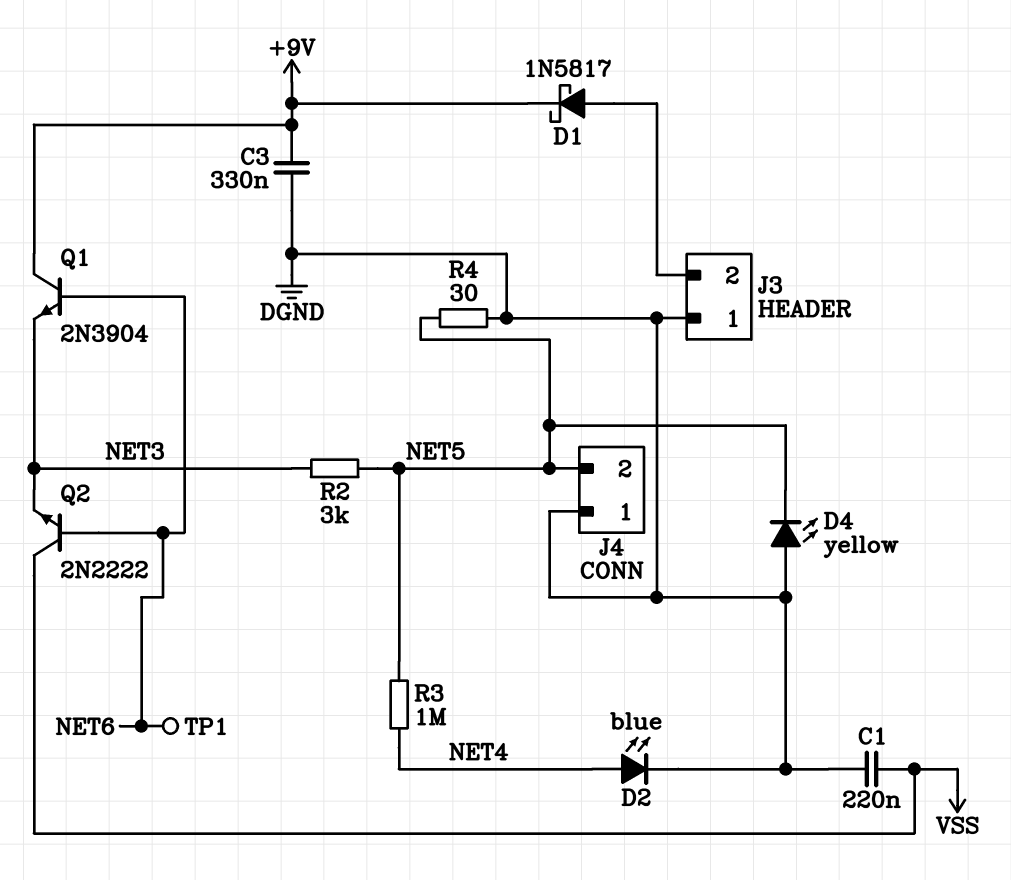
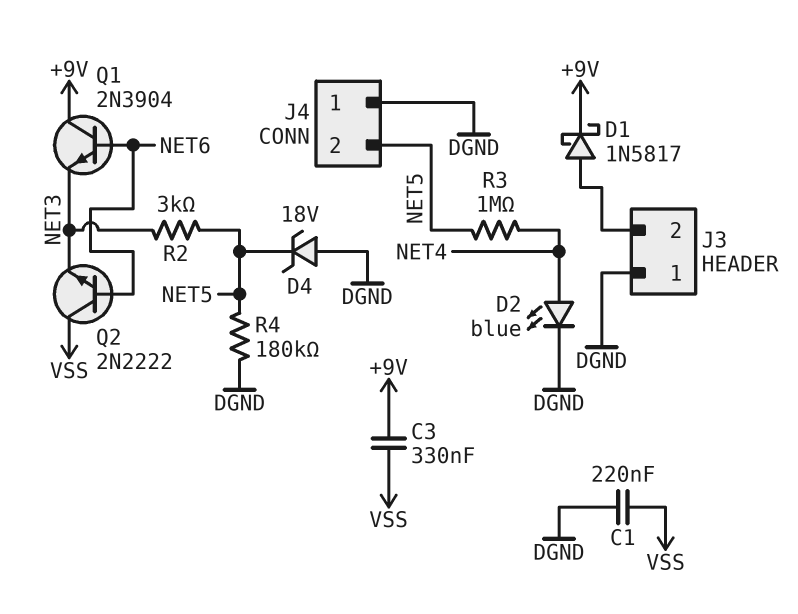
C3: 330nF (+9V, DGND) -> 330nF (+9V, VSS)
D4: LED yellow (A DGND, K NET5) -> zener 18V (A DGND, K NET5)
R4: 30 (DGND, NET5) -> 180k (DGND, NET5)
TP1: test point (NET6) -> none

